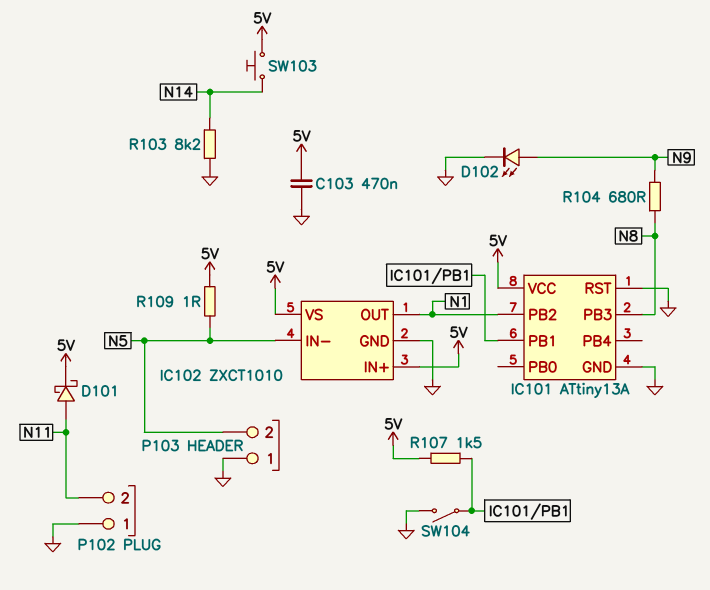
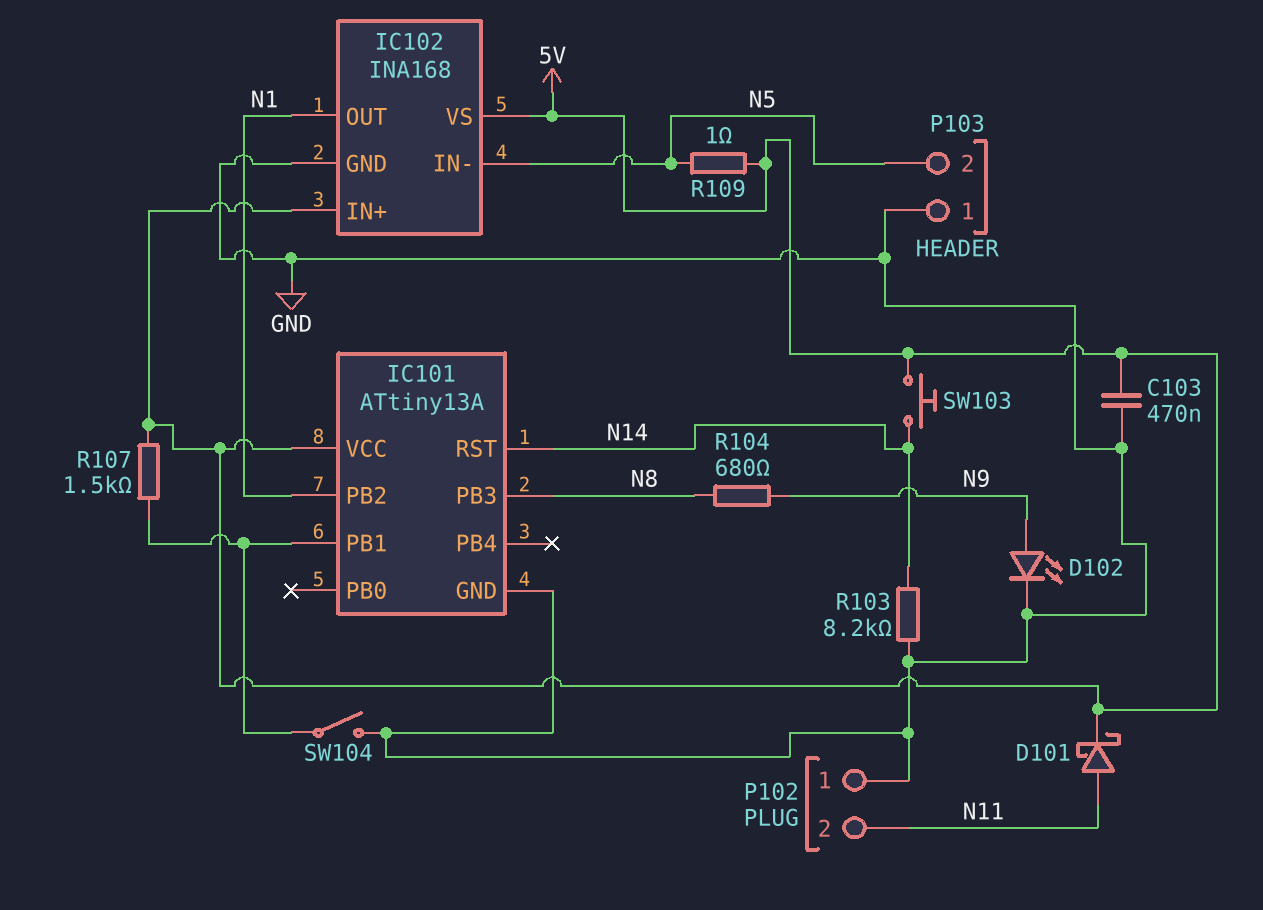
IC101 pin RST: GND -> N14
IC102: ZXCT1010 -> INA168

